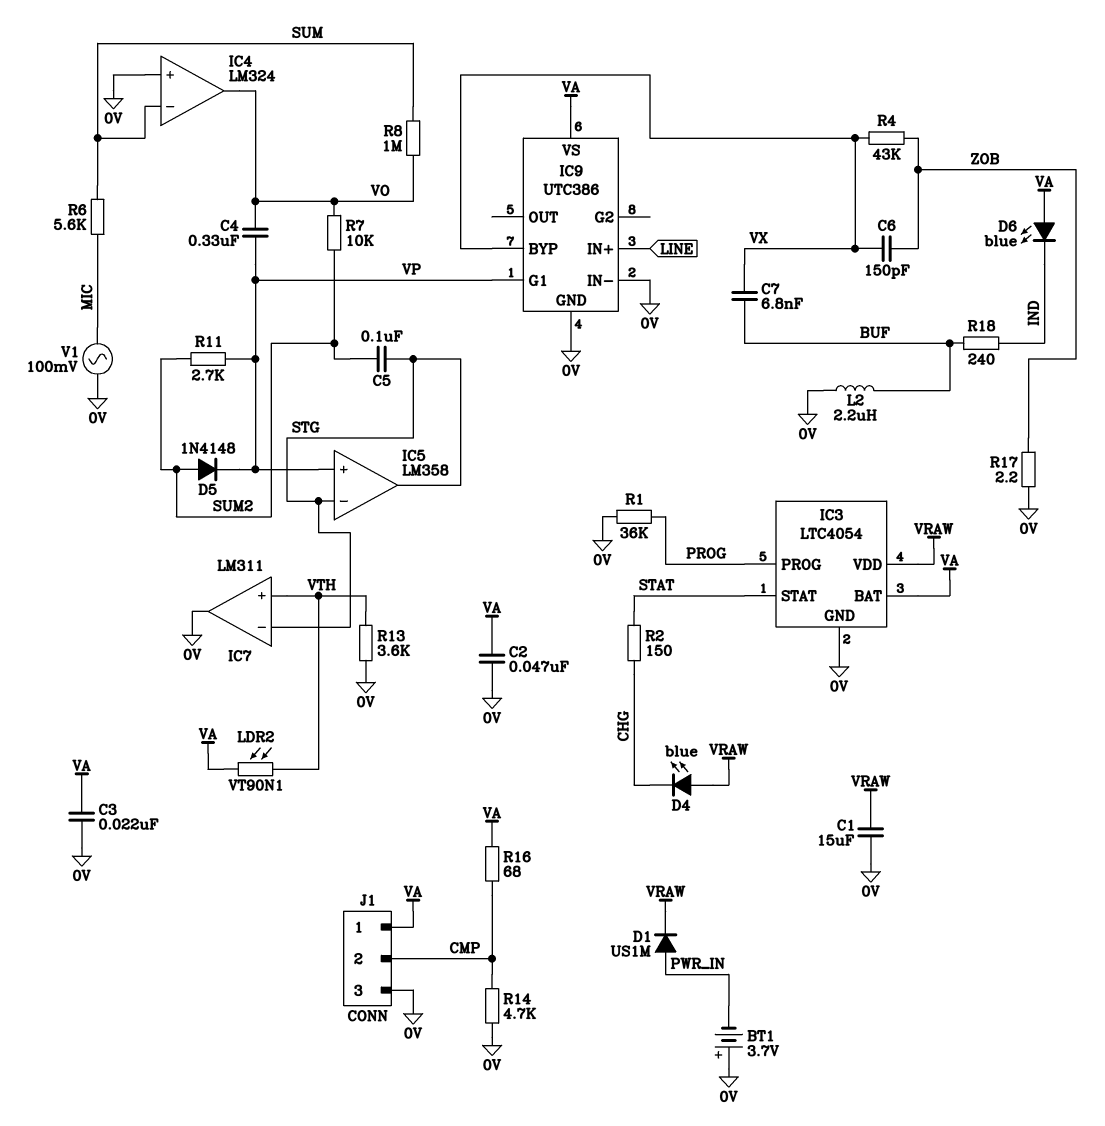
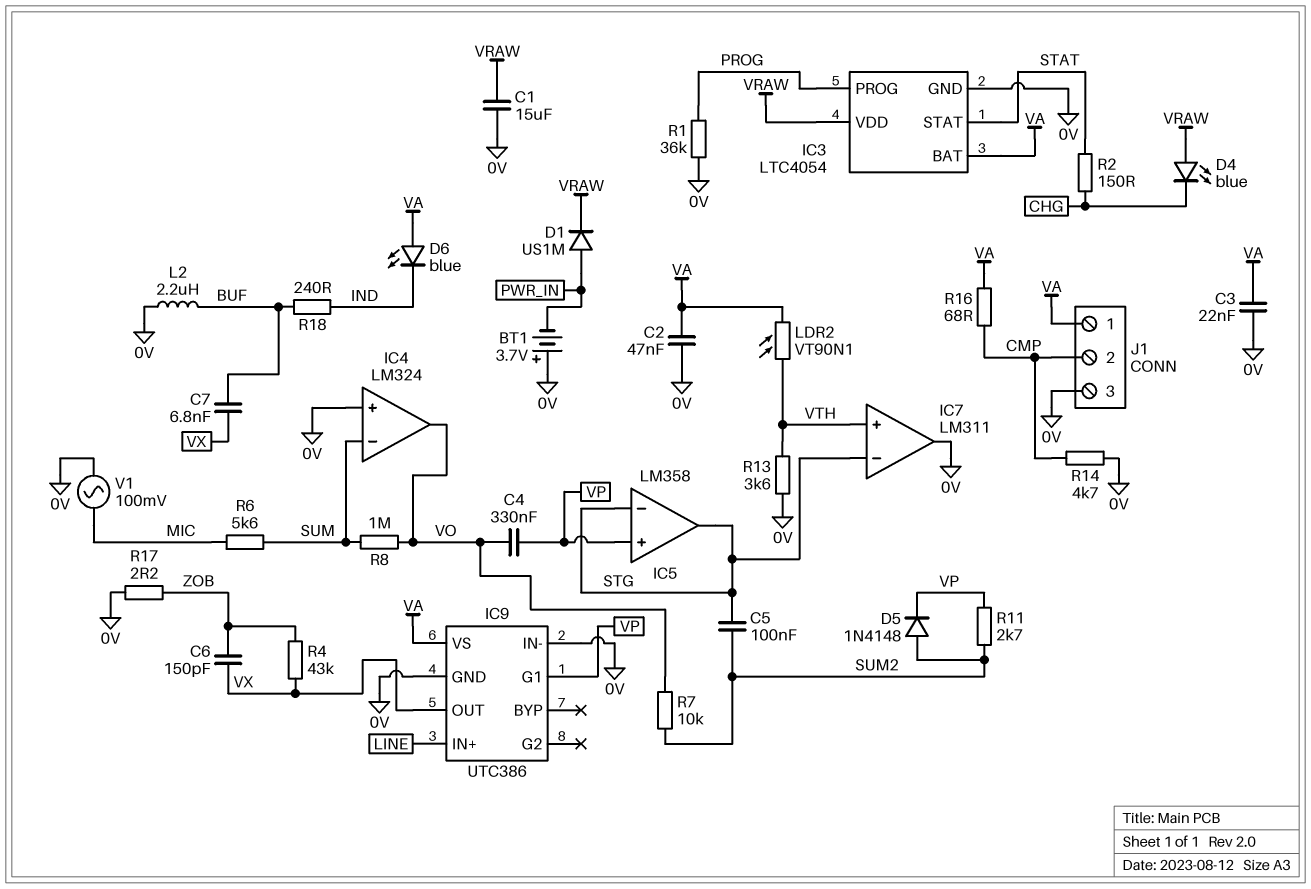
IC9 pin BYP: VX -> none
IC9 pin OUT: none -> VX

